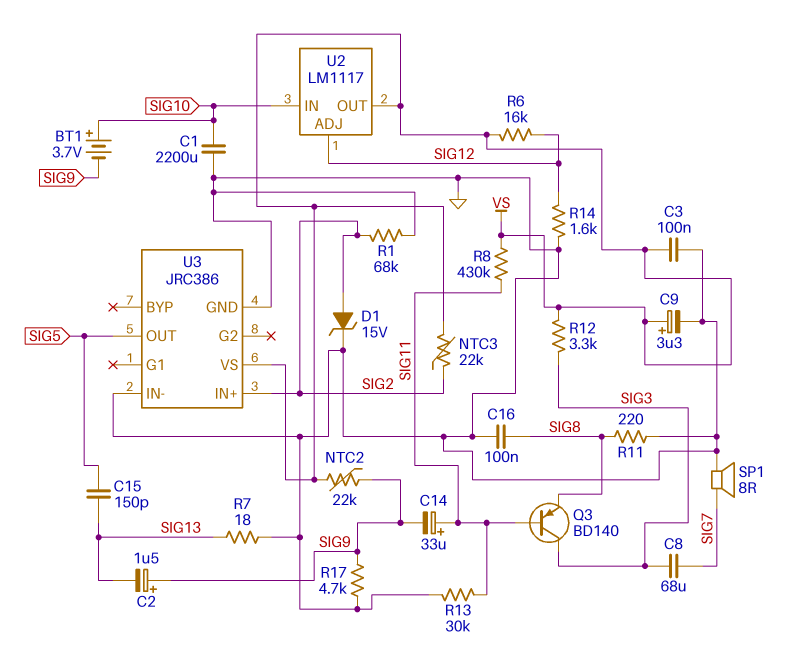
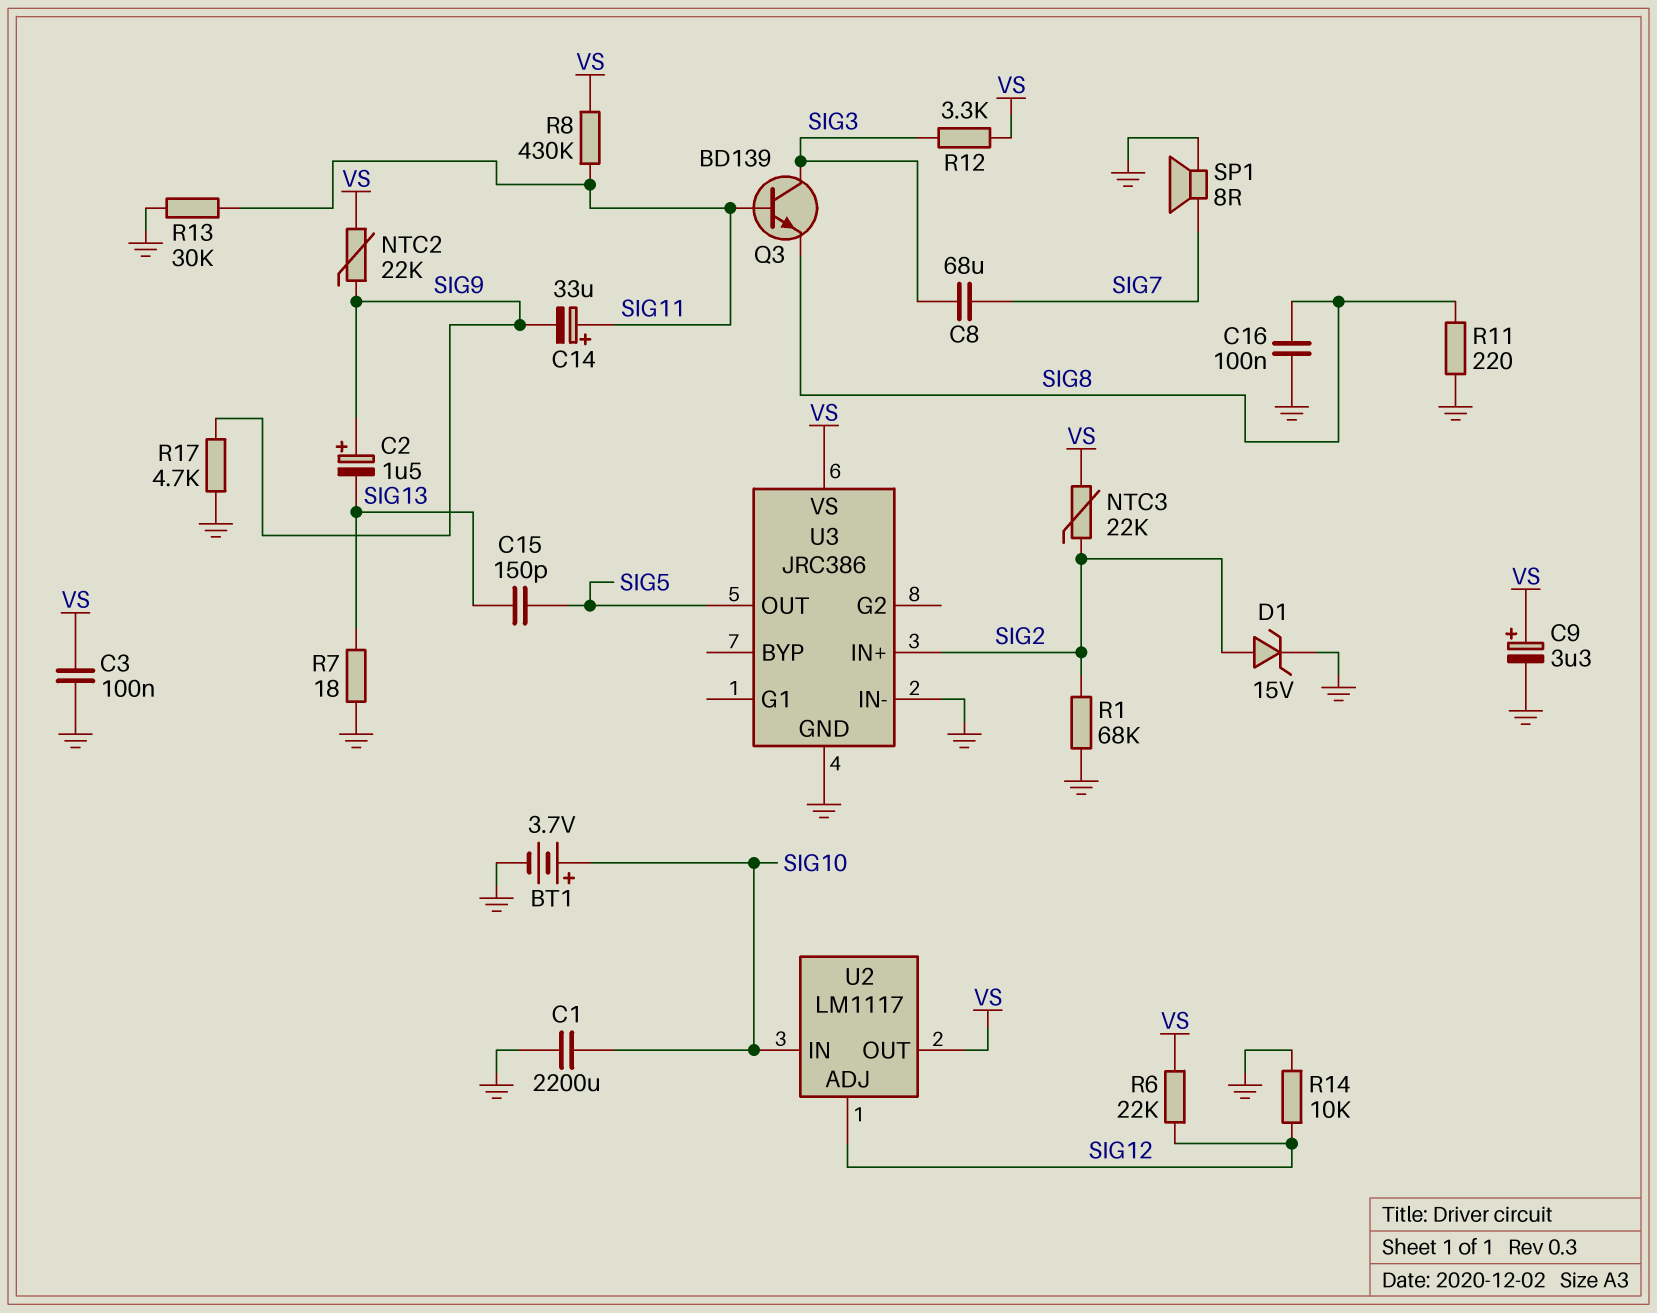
BT1: 3.7V (plus SIG10, minus SIG9) -> 3.7V (plus SIG10, minus GND)
Q3: PNP BD140 (B SIG11, C SIG3, E SIG8) -> NPN BD139 (B SIG11, C SIG3, E SIG8)
R6: 16k (SIG12, VS) -> 22k (SIG12, VS)
R14: 1.6k (GND, SIG12) -> 10k (GND, SIG12)

